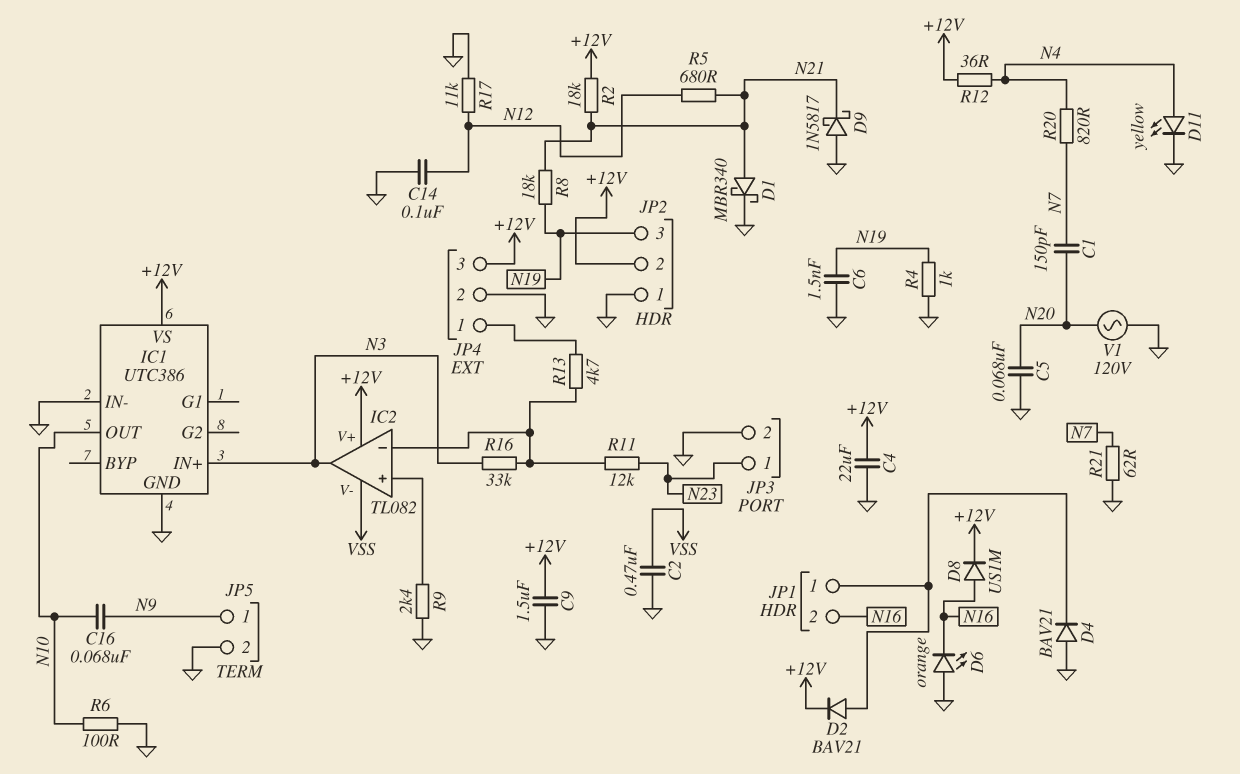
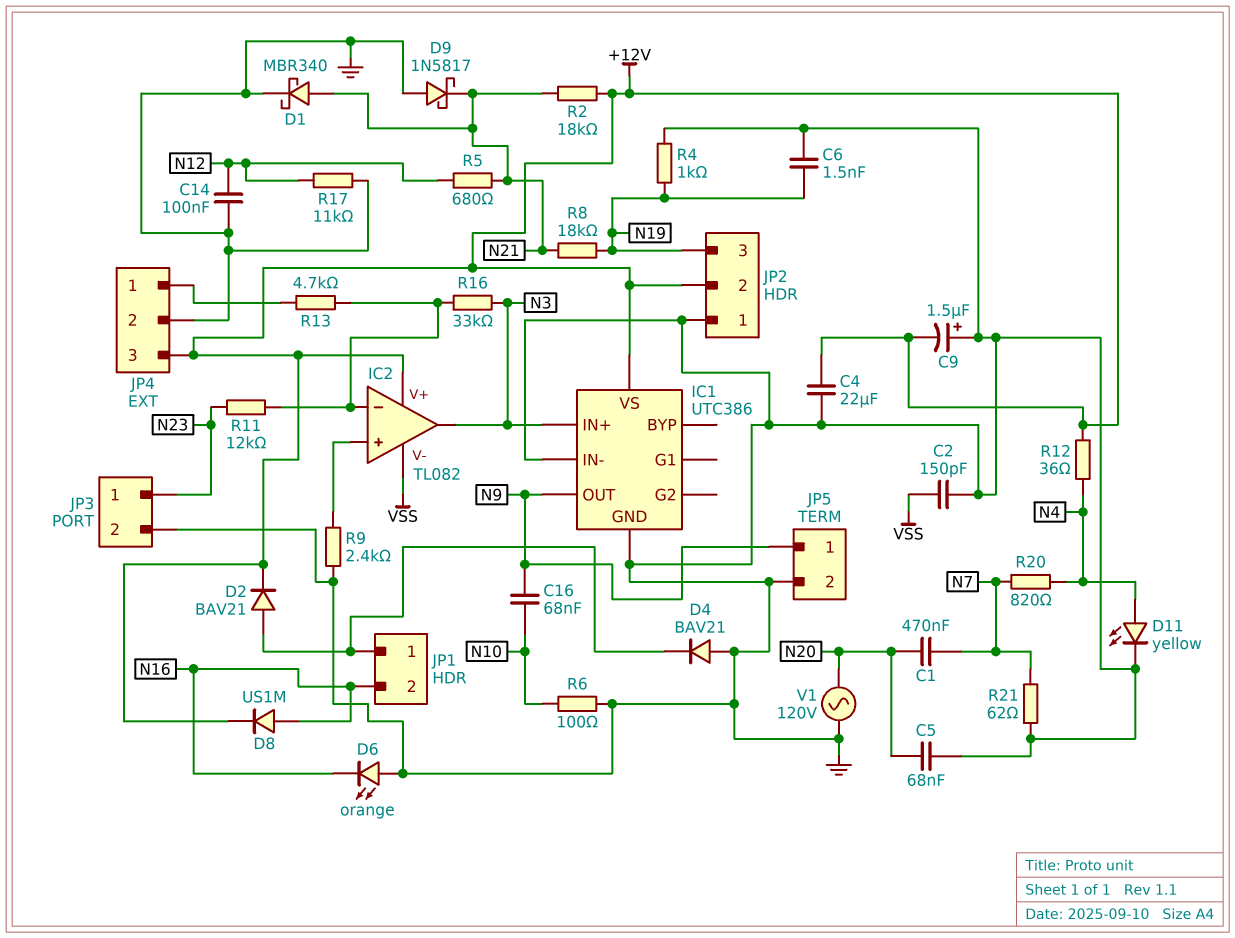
C1: 150pF (N7, N20) -> 470nF (N7, N20)
C2: 470nF (GND, VSS) -> 150pF (GND, VSS)
C9: 1.5uF (+12V, GND) -> 1.5uF (plus GND, minus +12V)
IC1 pin OUT: N10 -> N9

